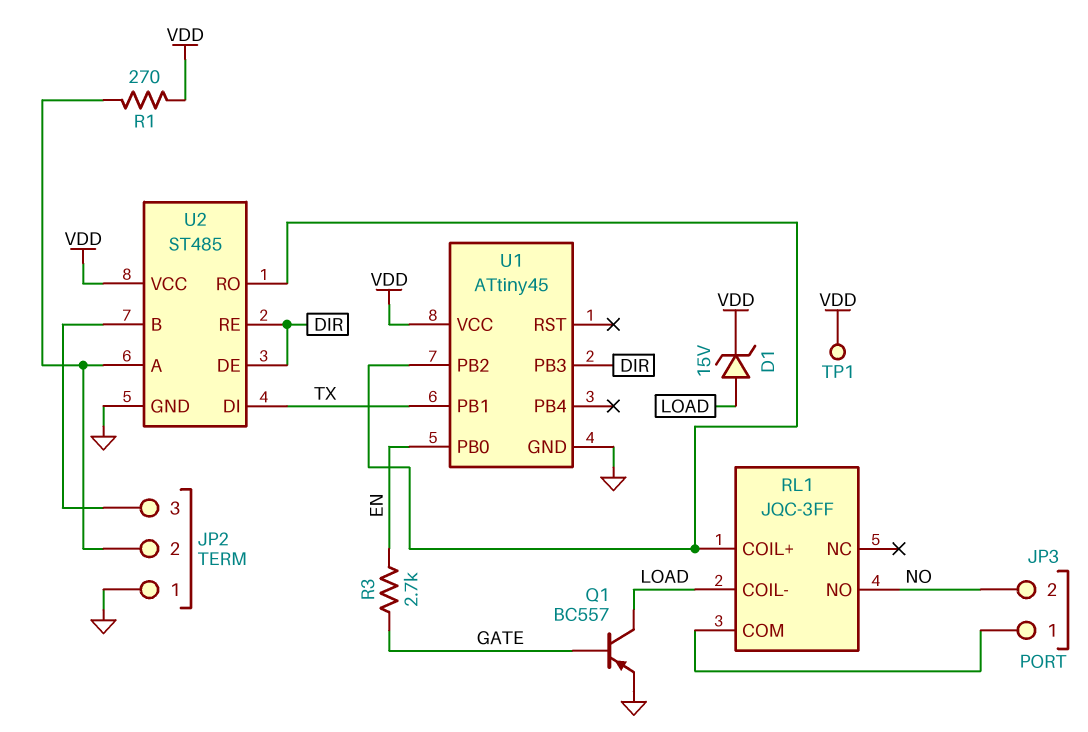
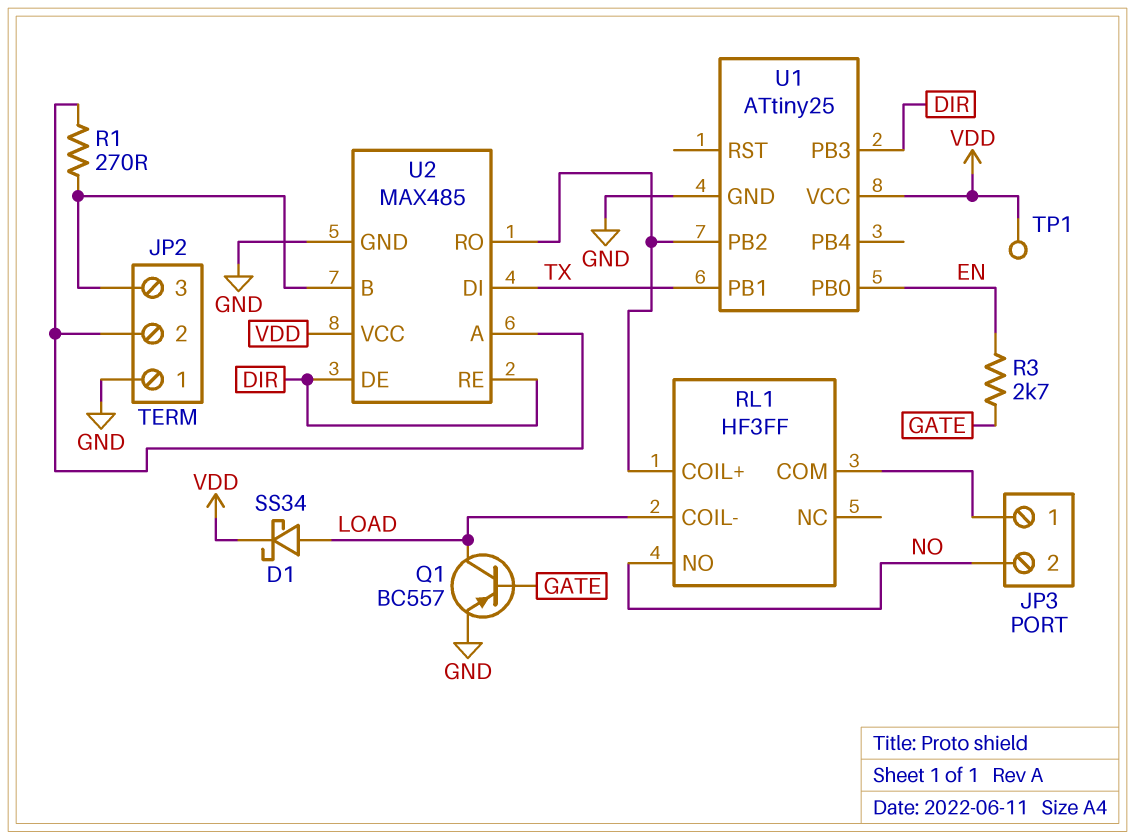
D1: zener 15V (A LOAD, K VDD) -> schottky SS34 (A LOAD, K VDD)
R1: 270 (JP2/2, VDD) -> 270 (JP2/2, JP2/3)
RL1: JQC-3FF -> HF3FF
U1: ATtiny45 -> ATtiny25
U2: ST485 -> MAX485

